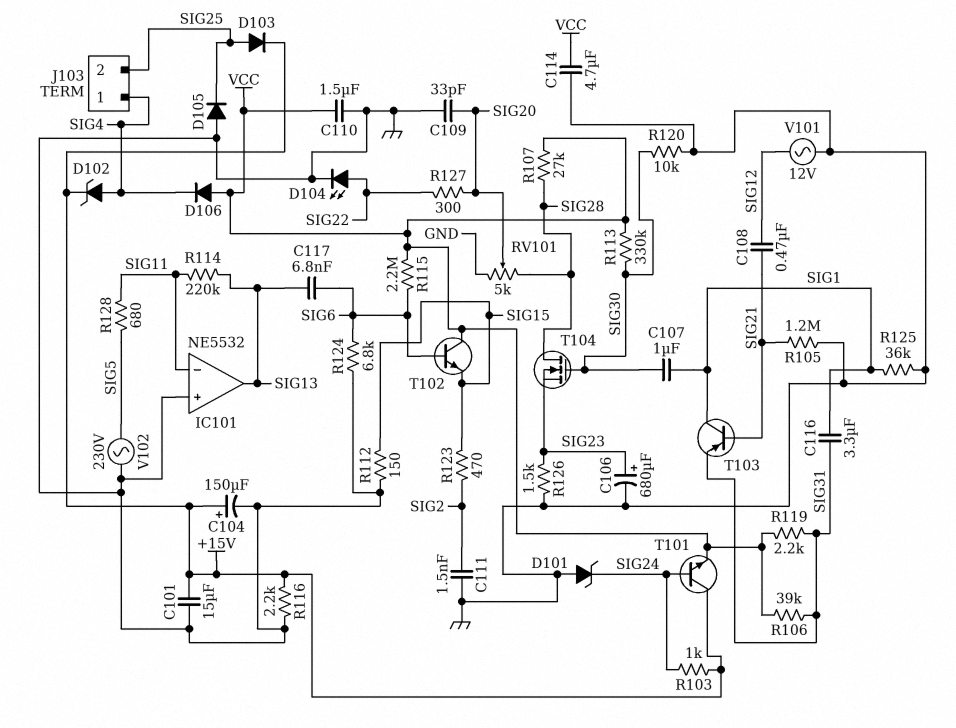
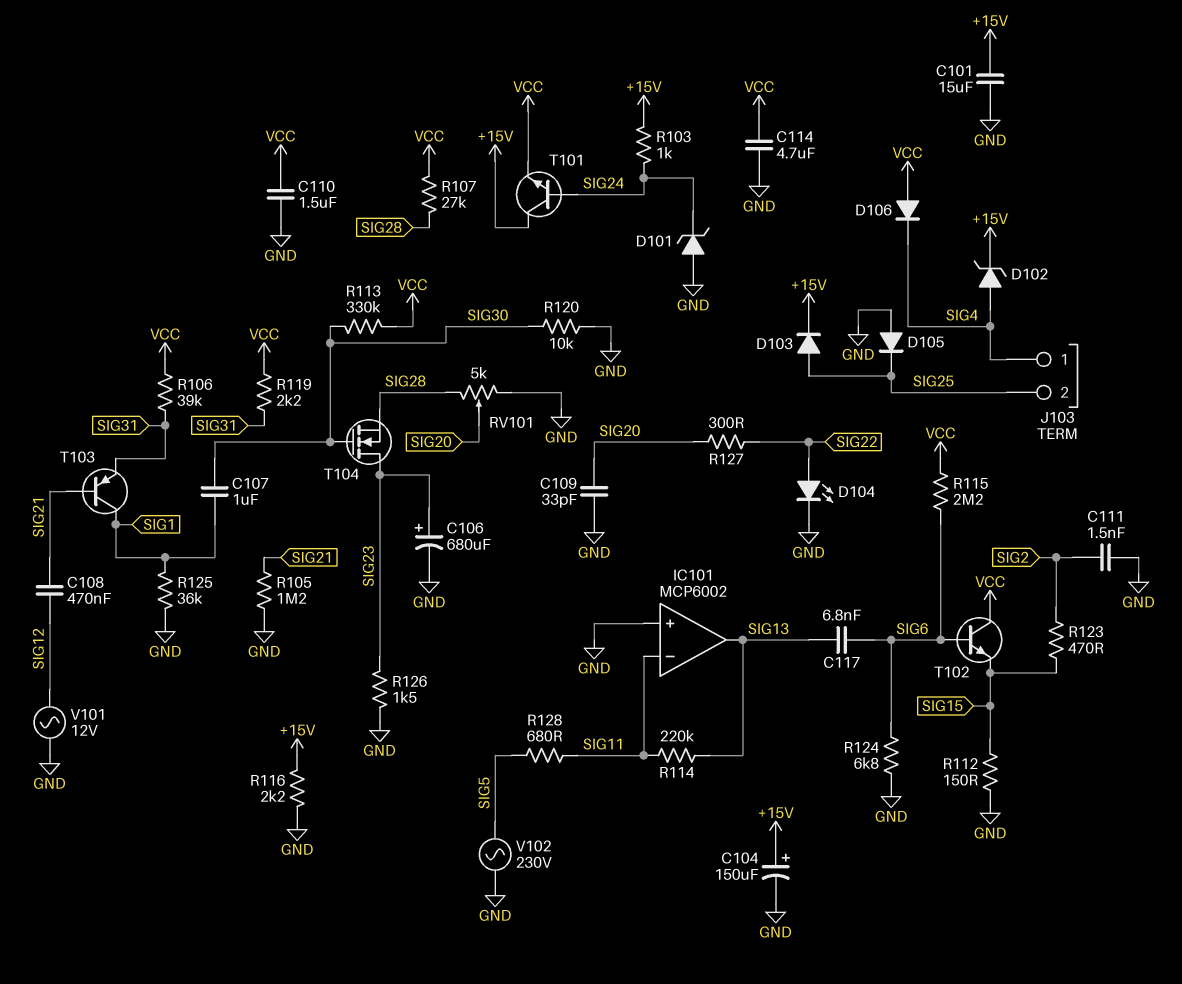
C116: 3.3uF (SIG1, SIG31) -> none
IC101: NE5532 -> MCP6002
T104: NMOS (G SIG30, D SIG28, S SIG23) -> NMOS (G SIG30, D SIG23, S SIG28)

